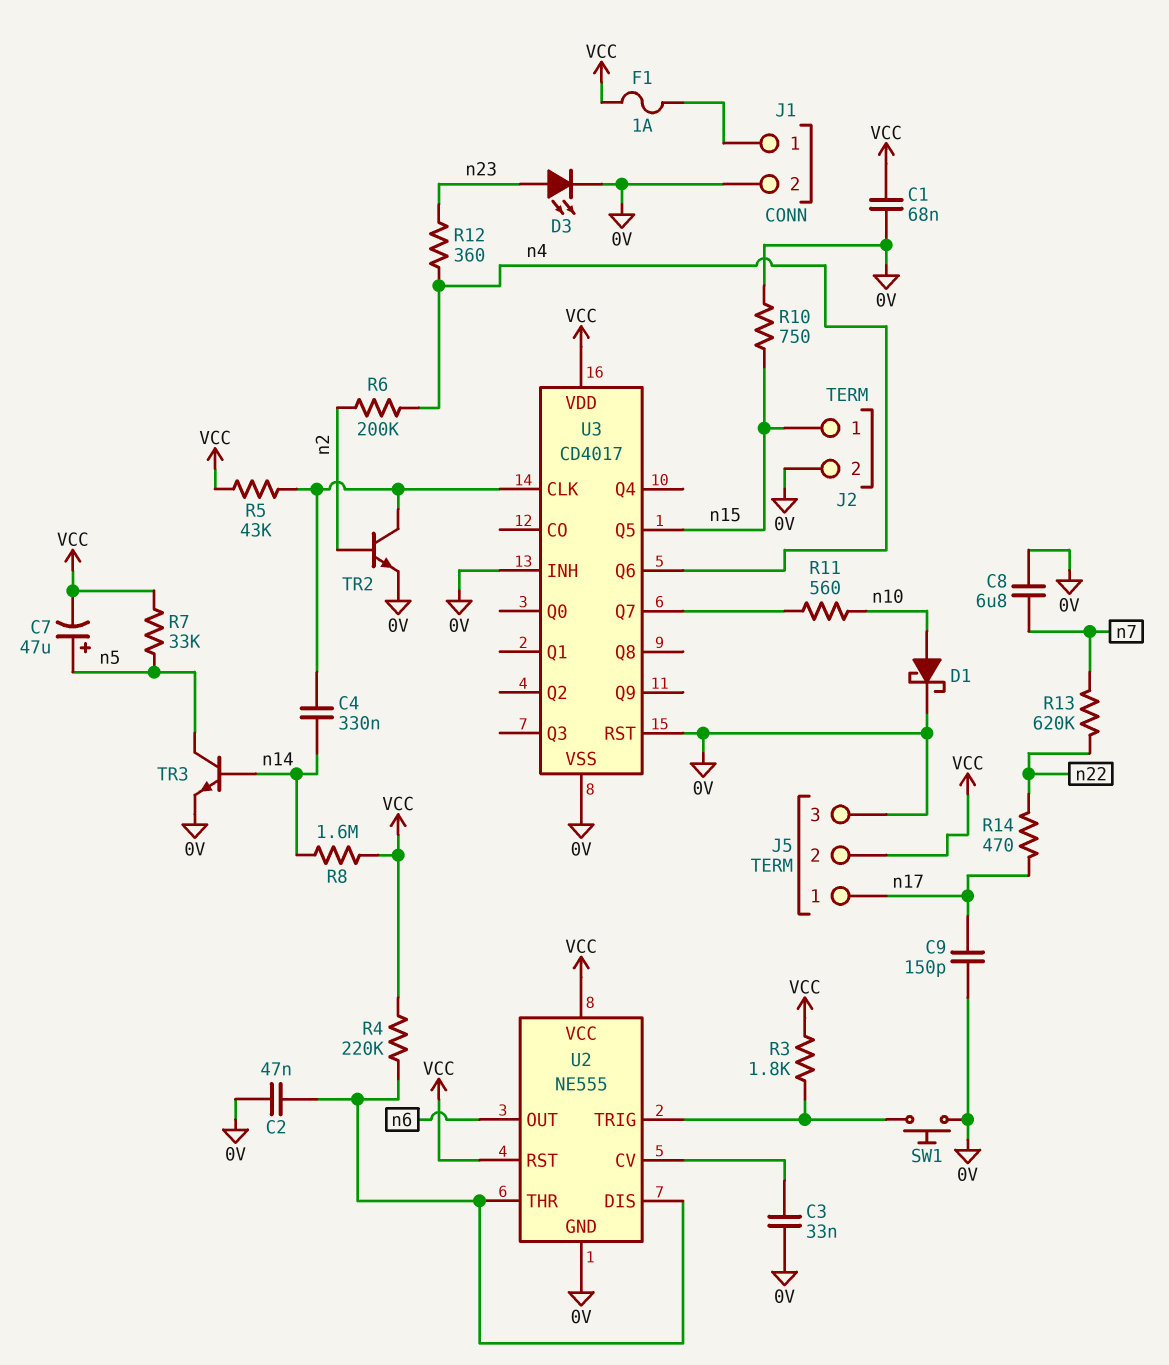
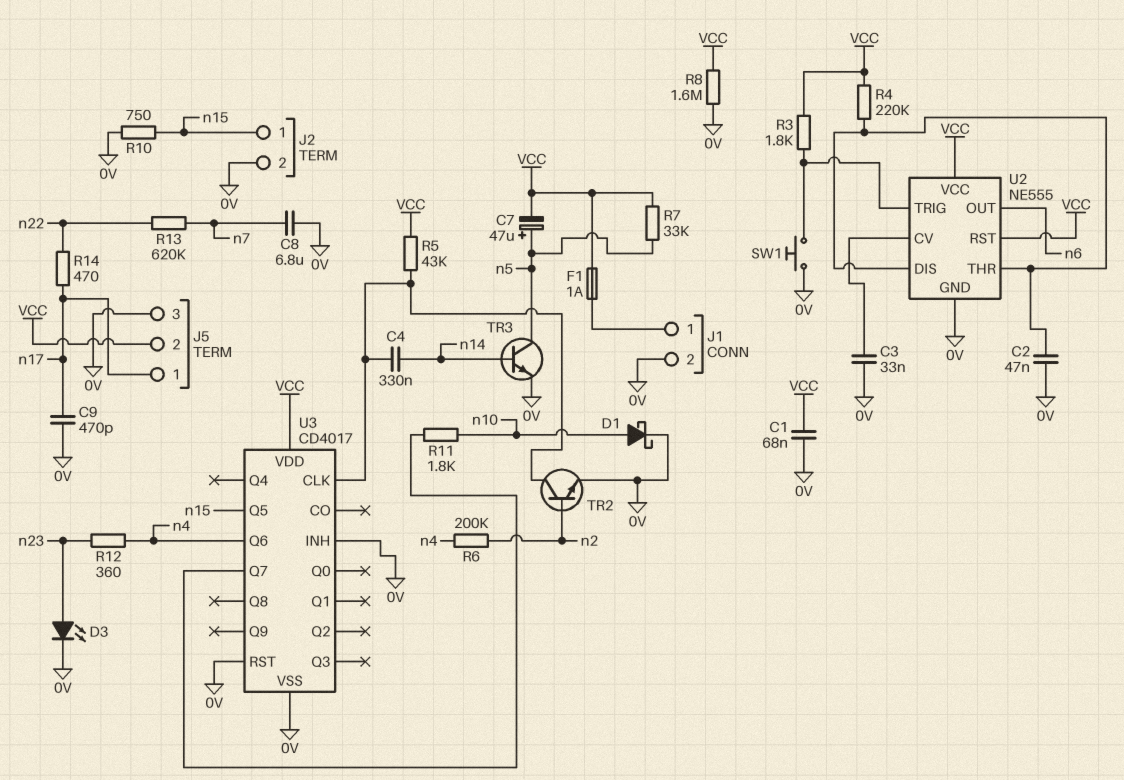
C9: 150pF (0V, n17) -> 470pF (0V, n17)
R8: 1.6M (VCC, n14) -> 1.6M (0V, VCC)
R11: 560 (U3/Q7, n10) -> 1.8k (U3/Q7, n10)

